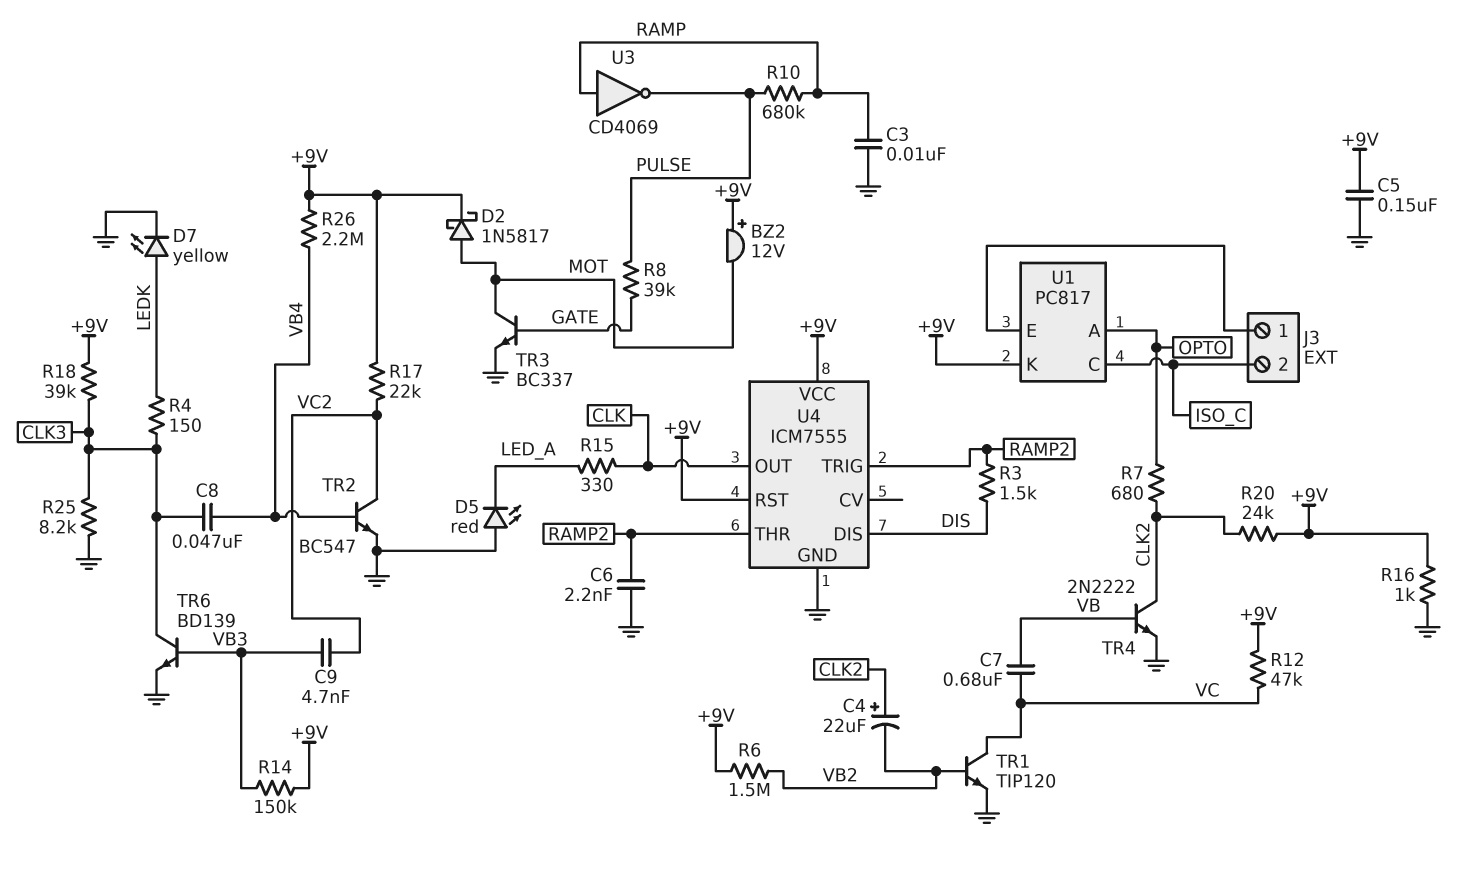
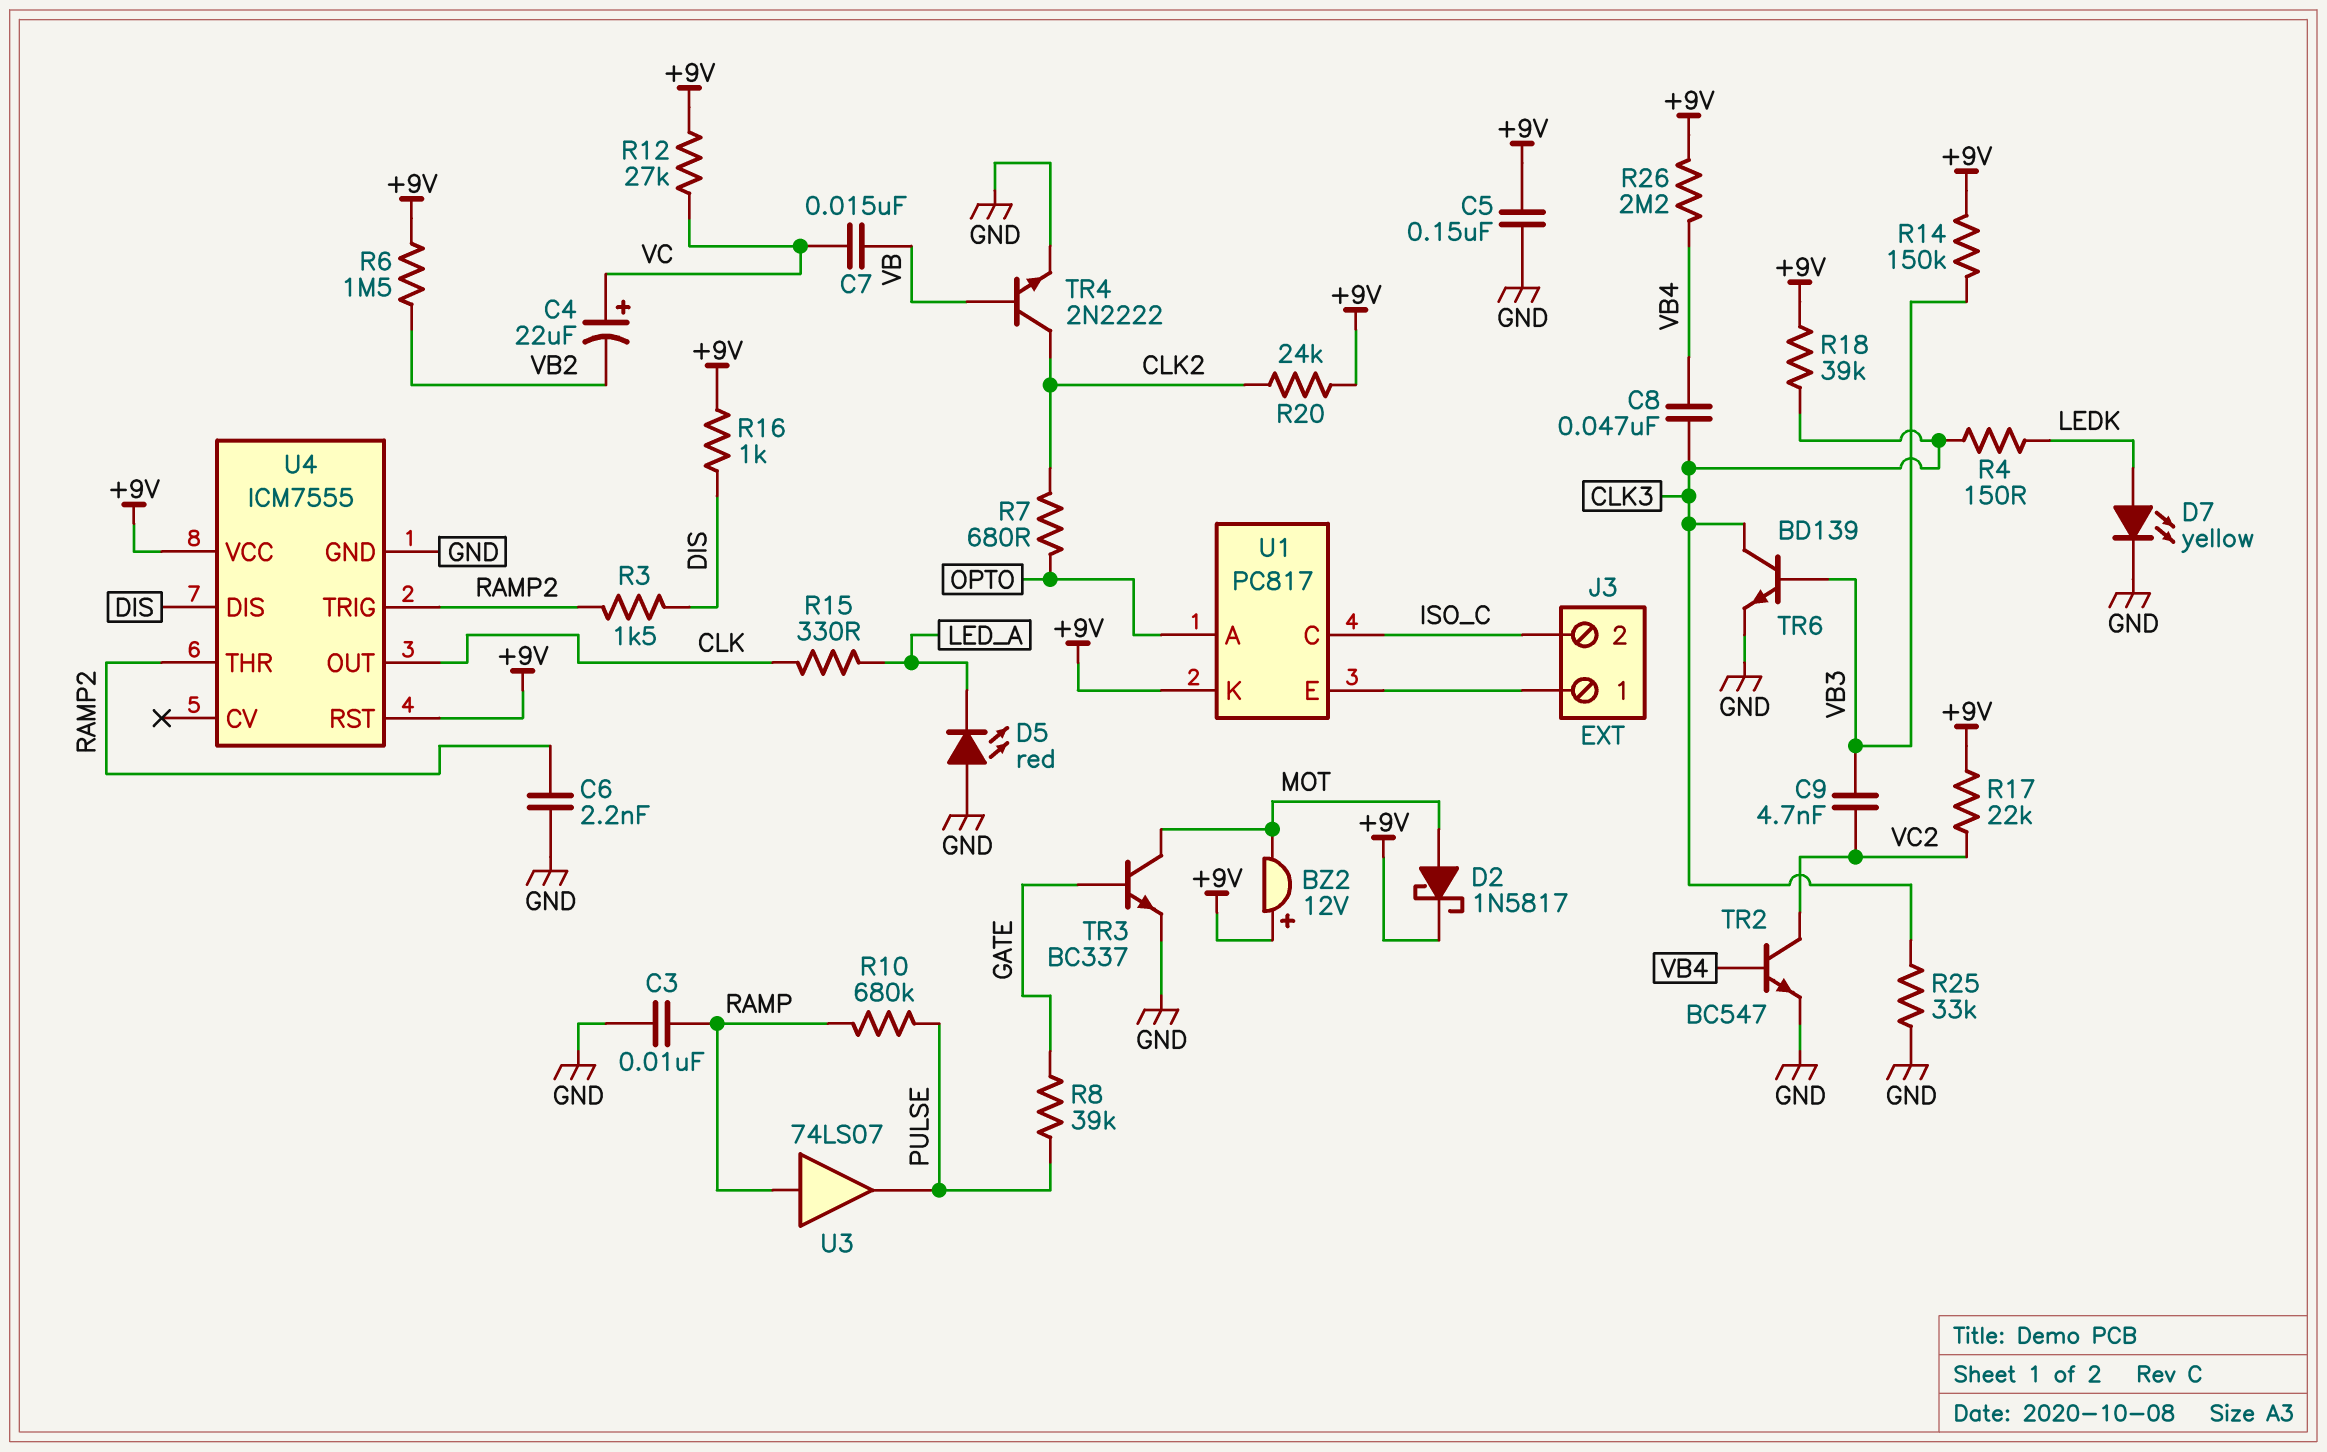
C4: 22uF (plus CLK2, minus VB2) -> 22uF (plus VC, minus VB2)
C7: 680nF (VB, VC) -> 15nF (VB, VC)
R12: 47k (+9V, VC) -> 27k (+9V, VC)
R16: 1k (+9V, GND) -> 1k (+9V, DIS)
R25: 8.2k (CLK3, GND) -> 33k (CLK3, GND)
TR1: NPN TIP120 (B VB2, C VC, E GND) -> none
U3: NOT CD4069 (in RAMP, out PULSE) -> buffer 74LS07 (in RAMP, out PULSE)

